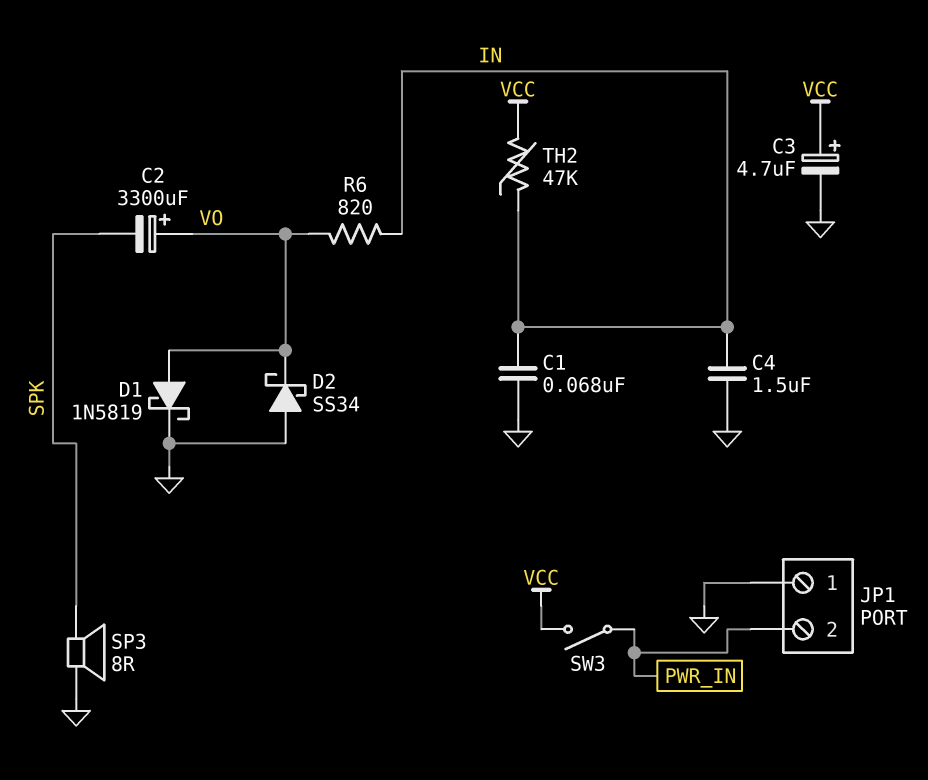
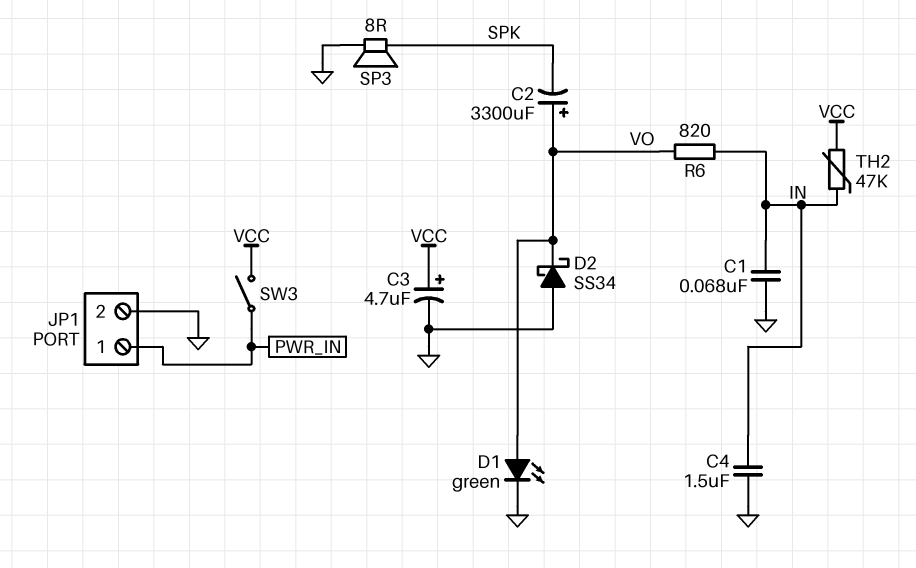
D1: schottky 1N5819 (A VO, K GND) -> LED green (A VO, K GND)
JP1 pin 1: GND -> PWR_IN
JP1 pin 2: PWR_IN -> GND

